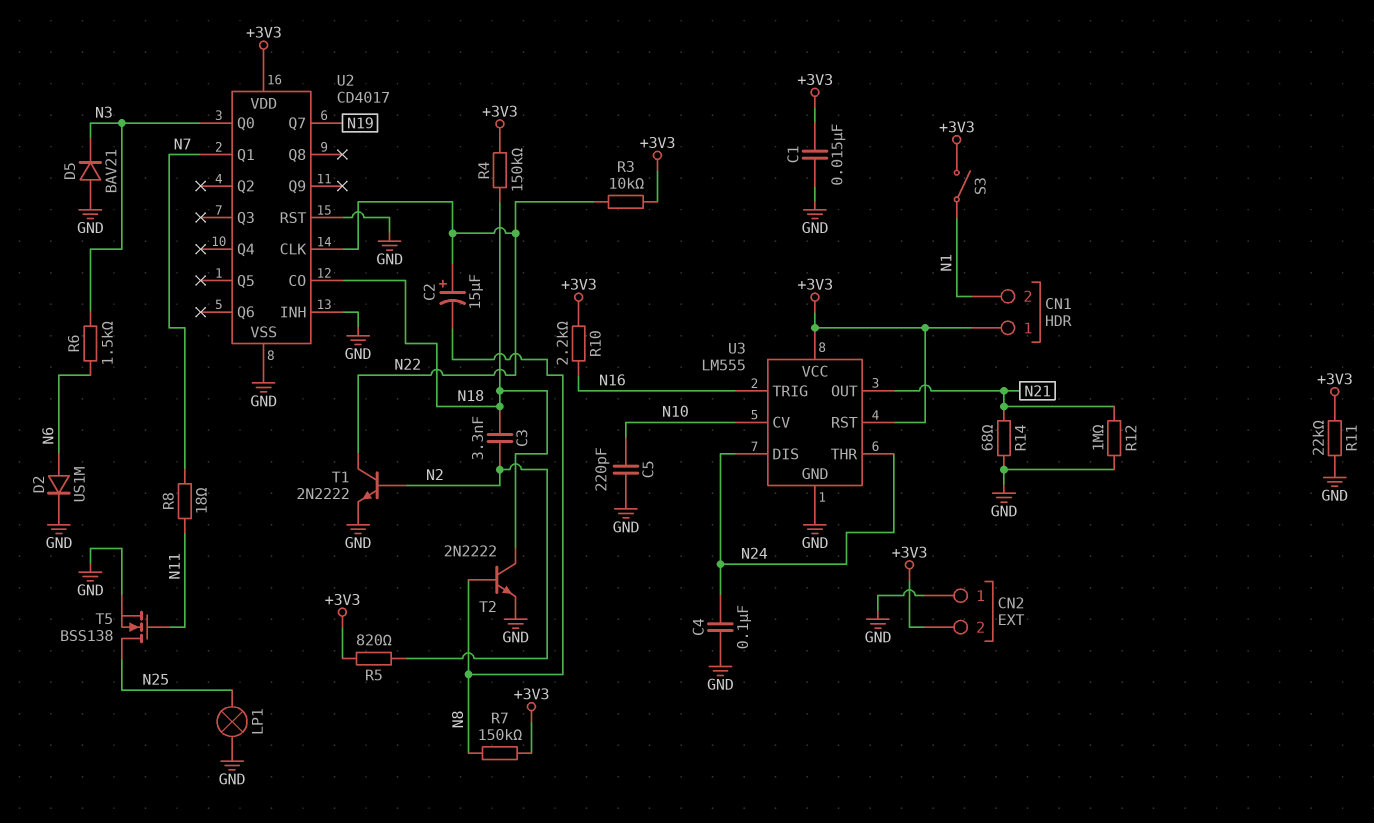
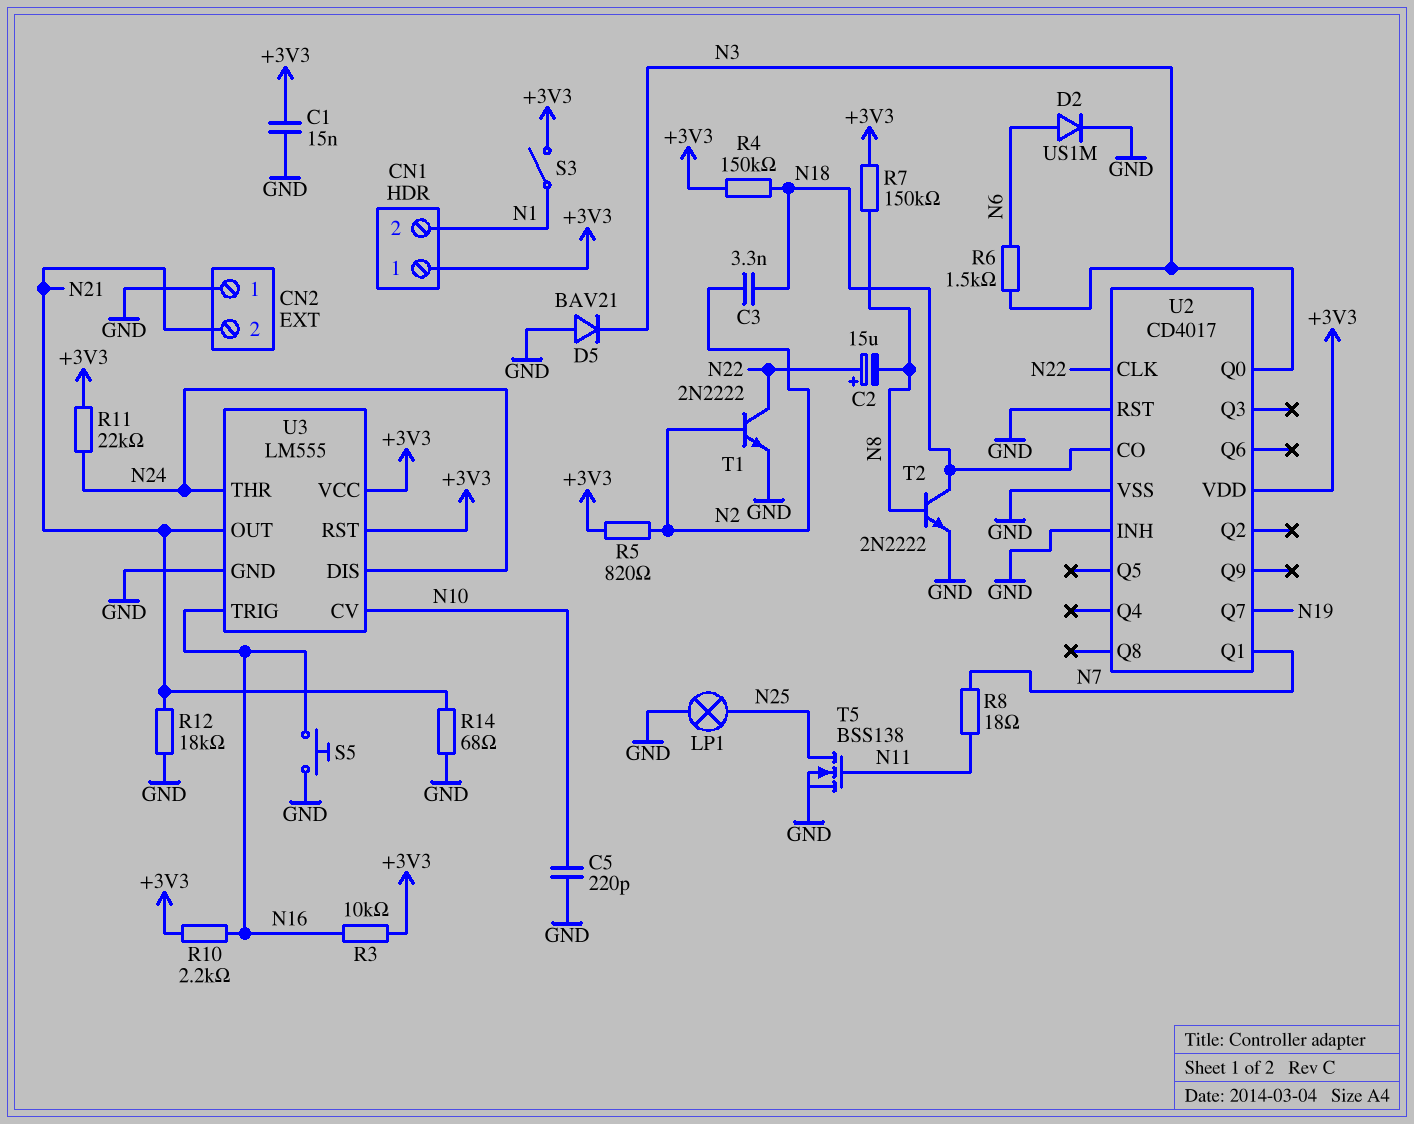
C4: 100nF (GND, N24) -> none
CN2 pin 2: +3V3 -> N21
R3: 10k (+3V3, N22) -> 10k (+3V3, N16)
R11: 22k (+3V3, GND) -> 22k (+3V3, N24)
R12: 1M (GND, N21) -> 18k (GND, N21)
S5: none -> button (GND, N16)

